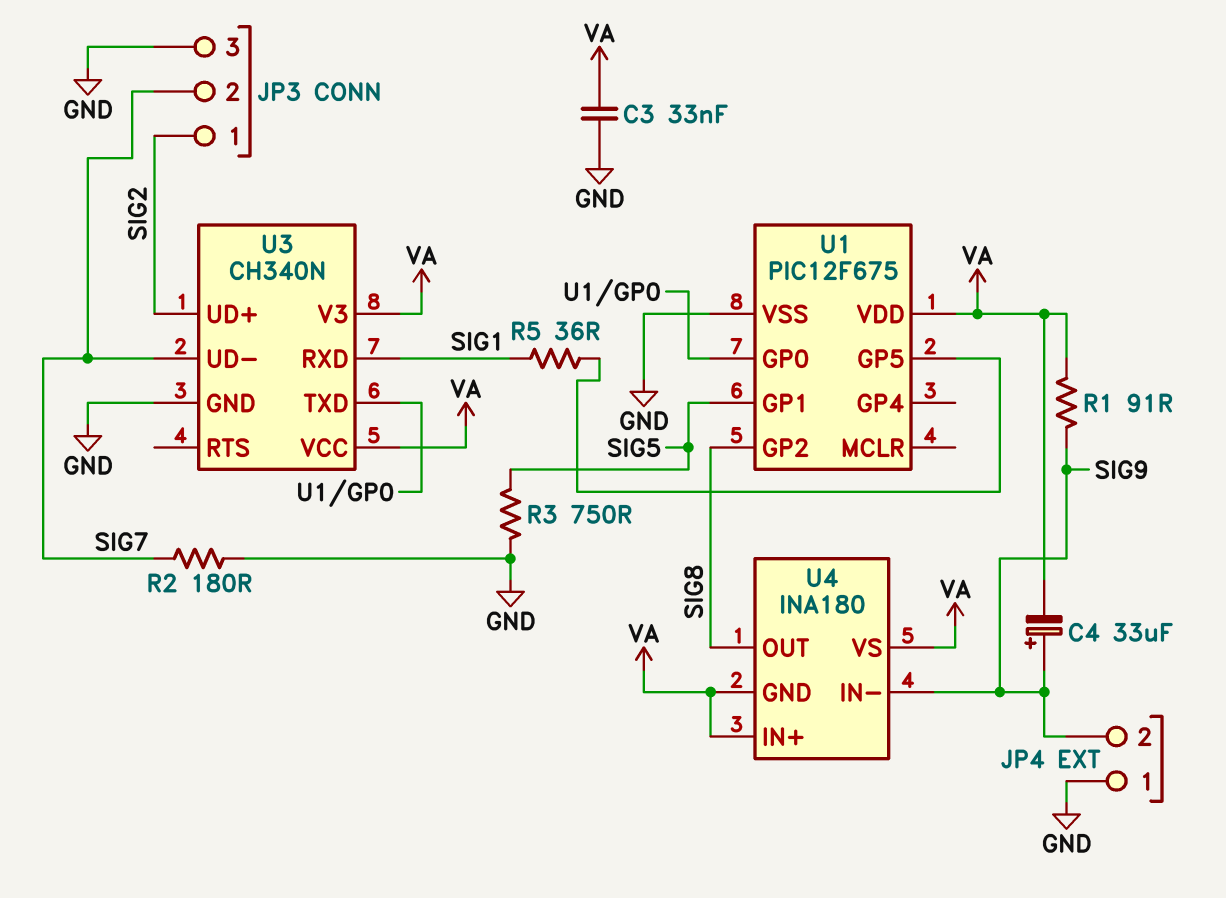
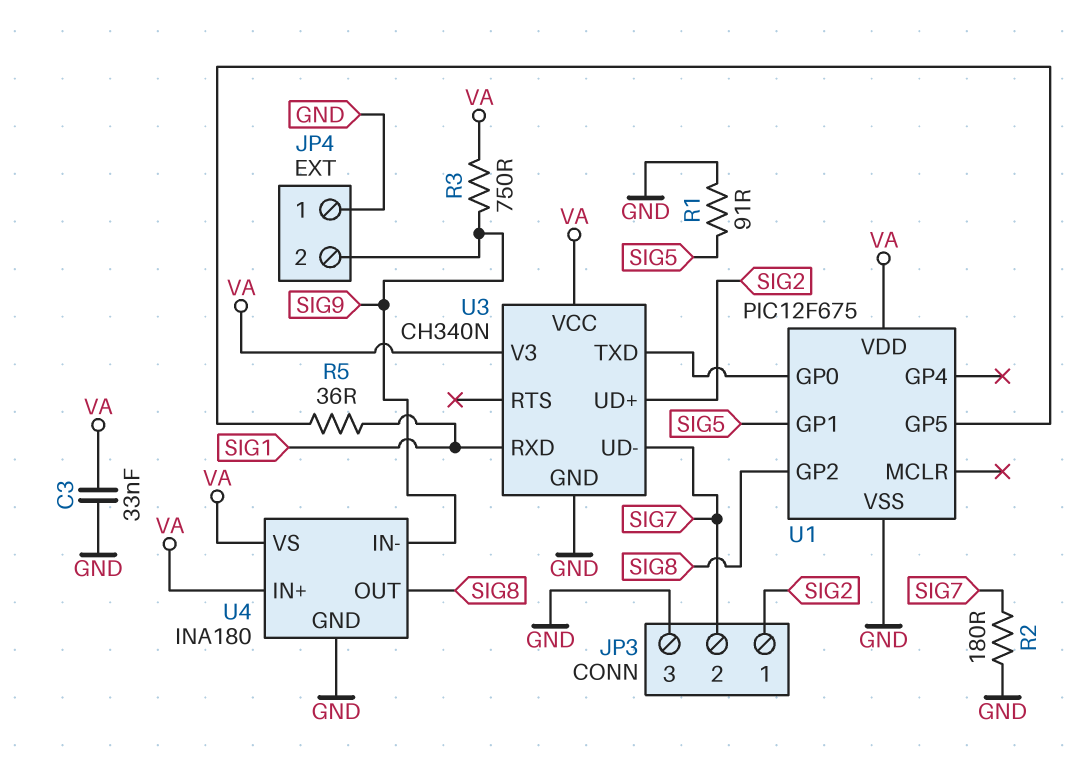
C4: 33uF (plus SIG9, minus VA) -> none
R1: 91 (SIG9, VA) -> 91 (GND, SIG5)
R3: 750 (GND, SIG5) -> 750 (SIG9, VA)
U4 pin GND: VA -> GND

